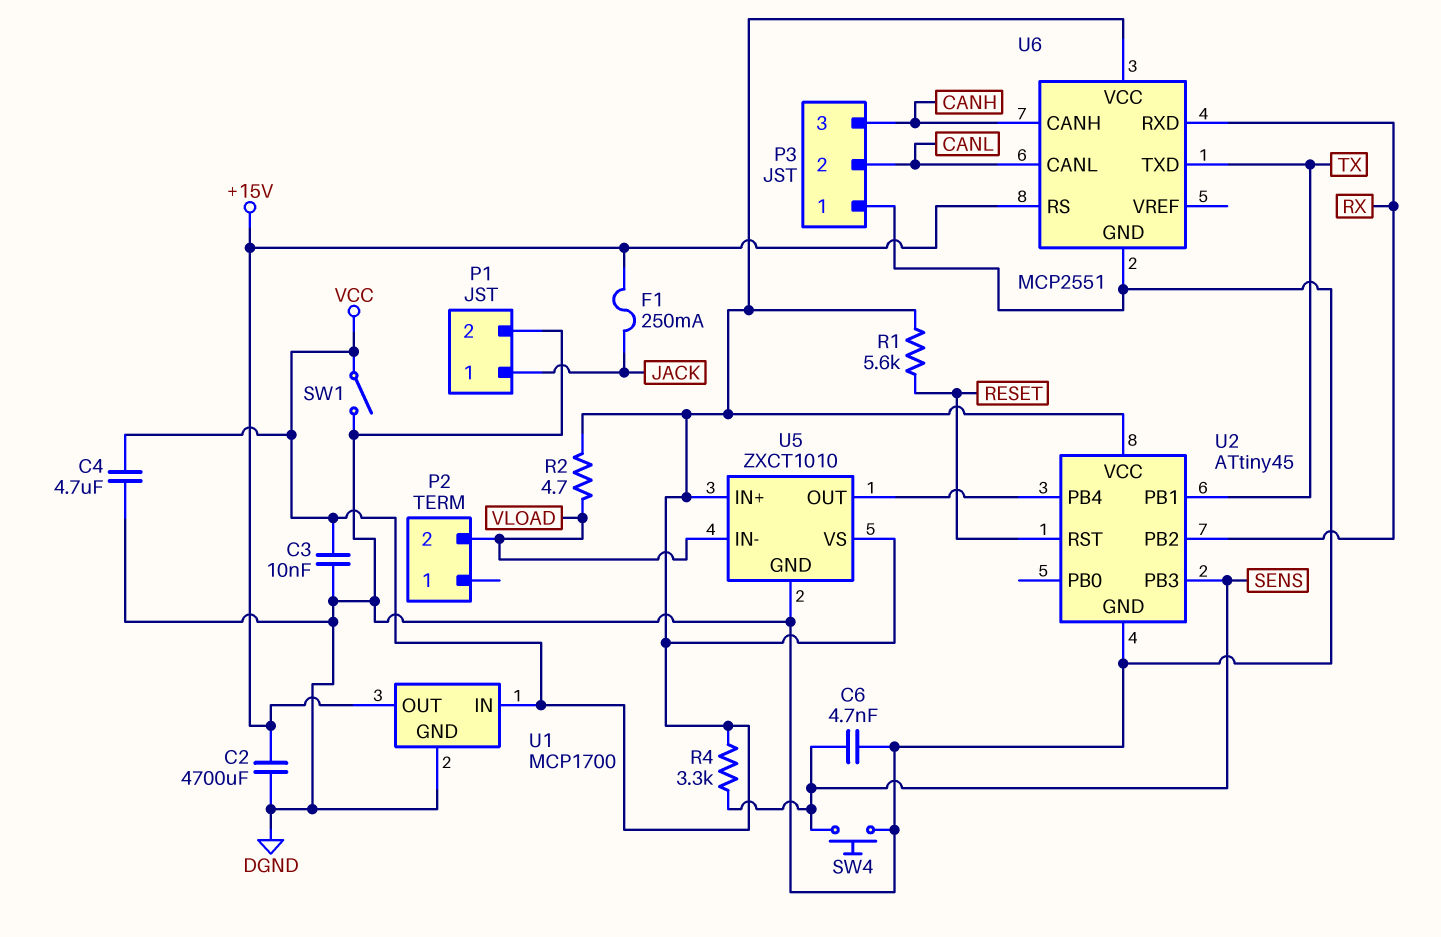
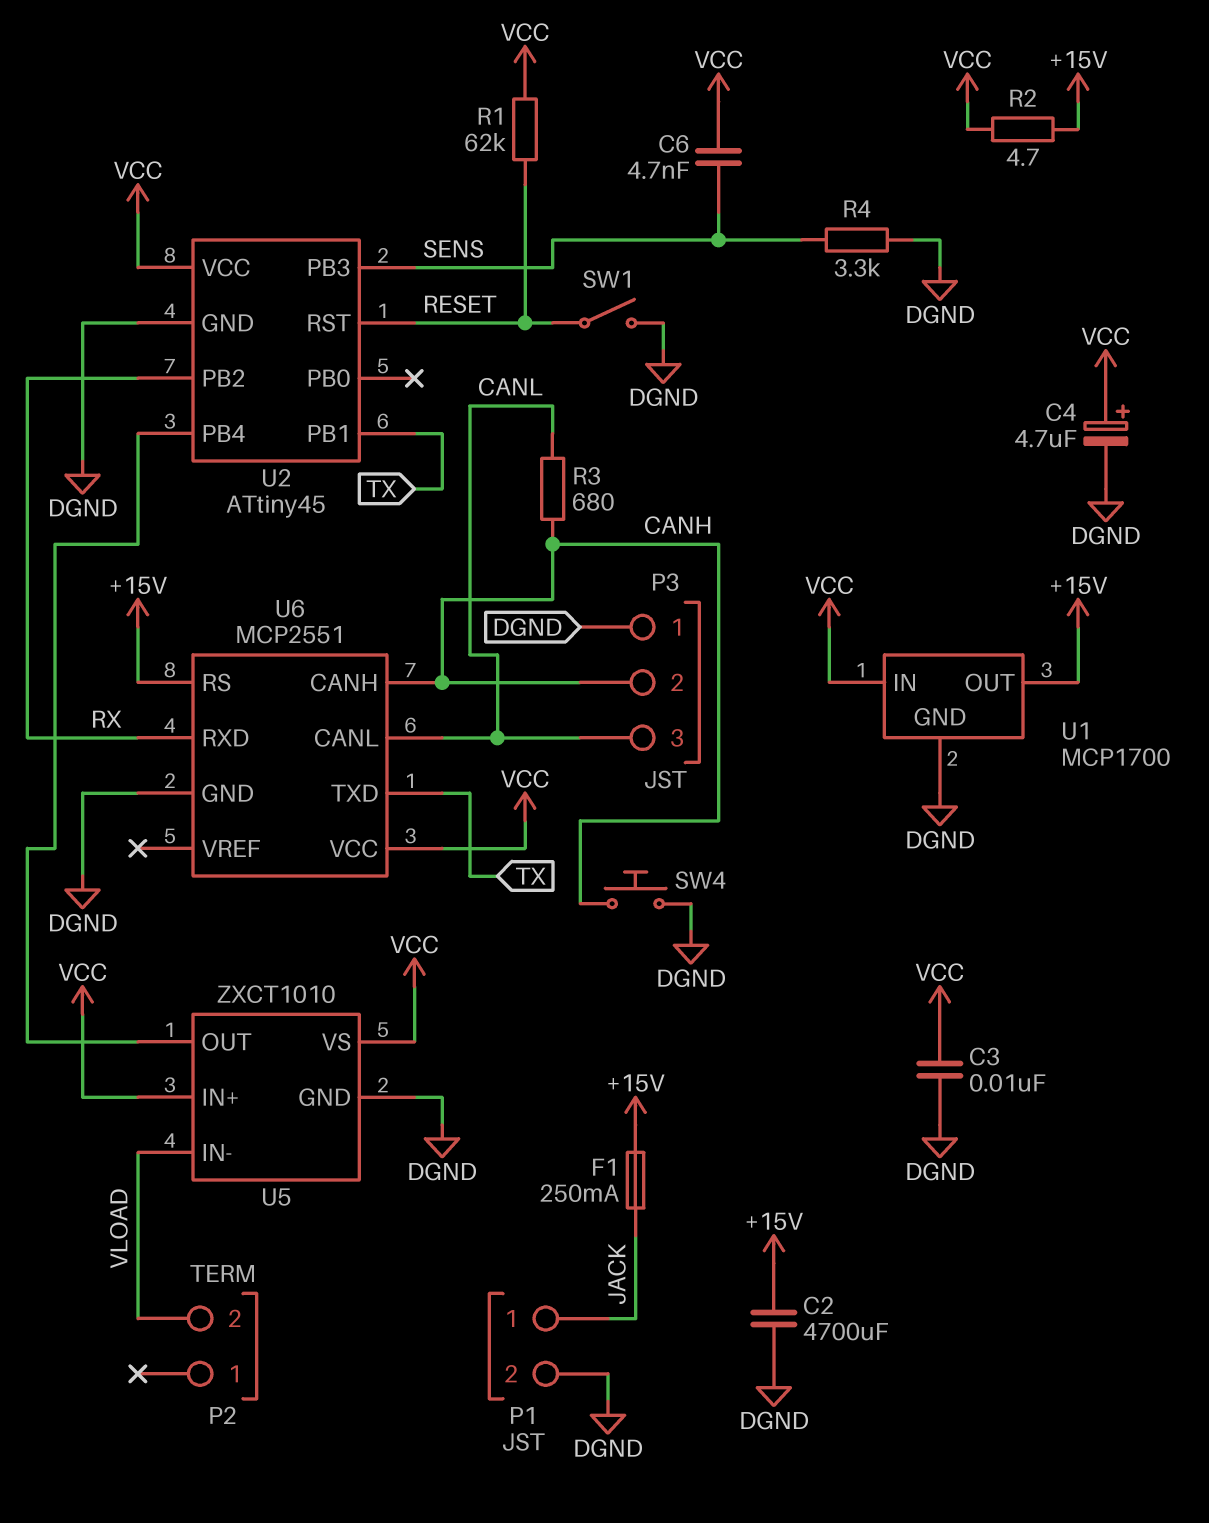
C4: 4.7uF (DGND, VCC) -> 4.7uF (plus VCC, minus DGND)
C6: 4.7nF (DGND, SENS) -> 4.7nF (SENS, VCC)
P3 pin 2: CANL -> CANH
P3 pin 3: CANH -> CANL
R1: 5.6k (RESET, VCC) -> 62k (RESET, VCC)
R2: 4.7 (VCC, VLOAD) -> 4.7 (+15V, VCC)
R3: none -> 680 (CANH, CANL)
R4: 3.3k (SENS, VCC) -> 3.3k (DGND, SENS)
SW1: switch (DGND, VCC) -> switch (DGND, RESET)
SW4: button (DGND, SENS) -> button (CANH, DGND)

